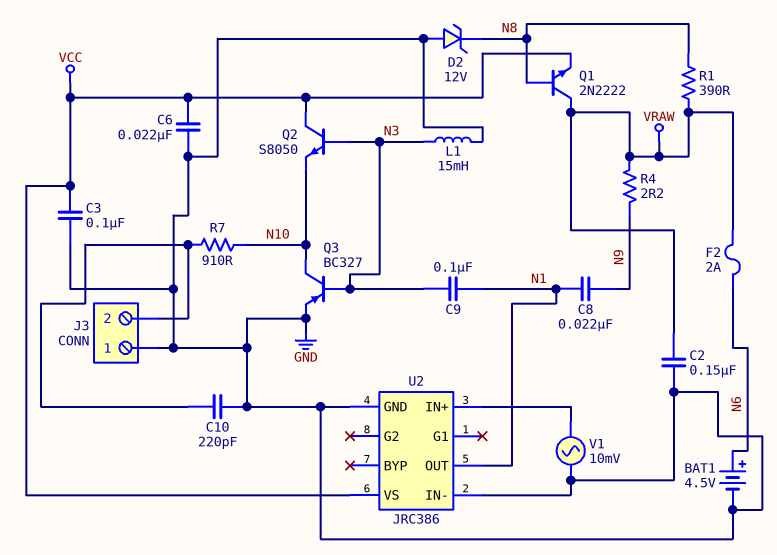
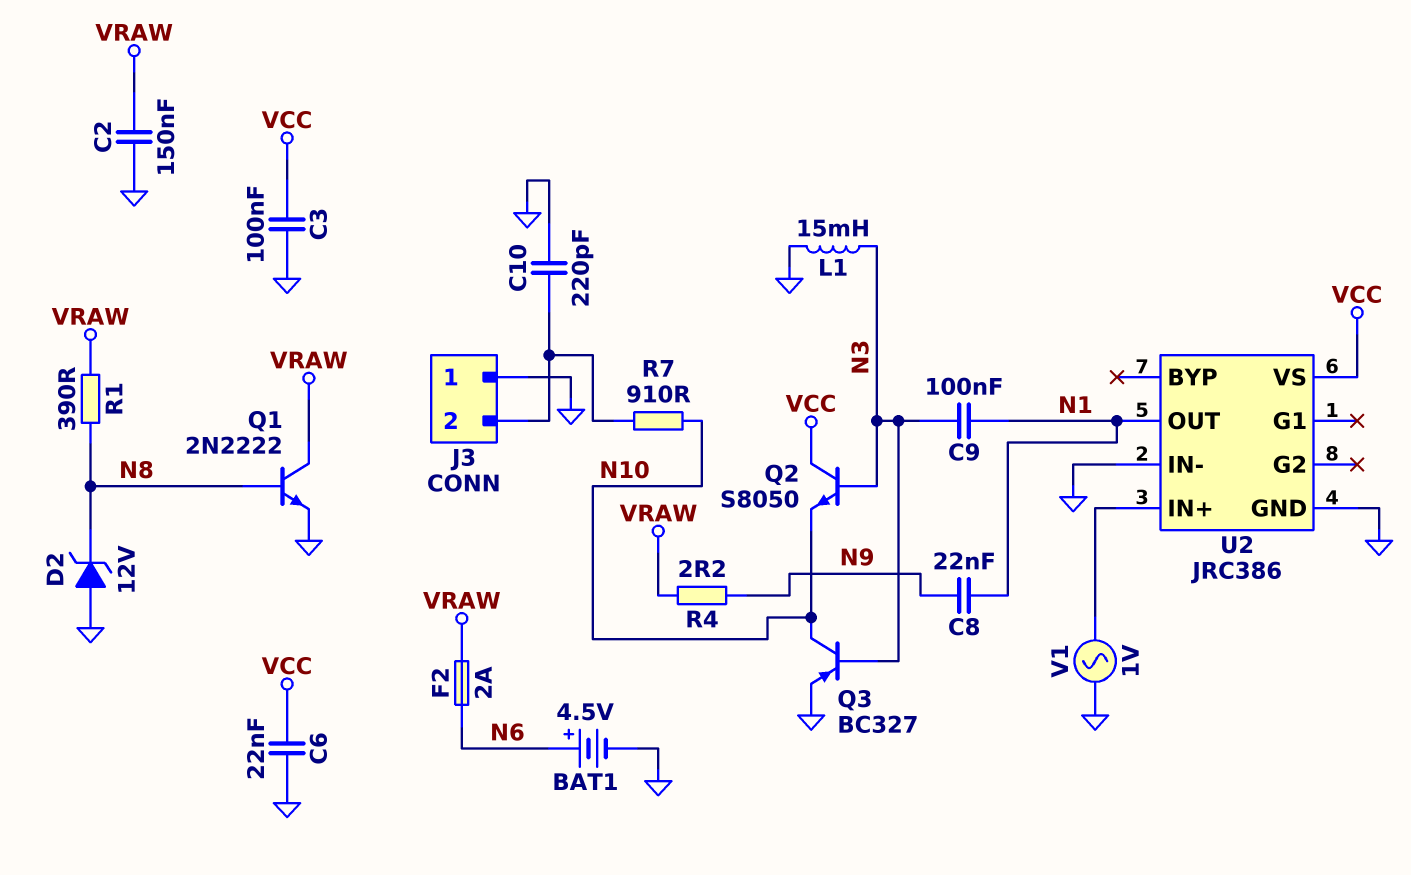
Q1: NPN 2N2222 (B N8, C VRAW, E VCC) -> NPN 2N2222 (B N8, C VRAW, E GND)
V1: AC 10mV (GND, U2/IN+) -> AC 1V (GND, U2/IN+)

